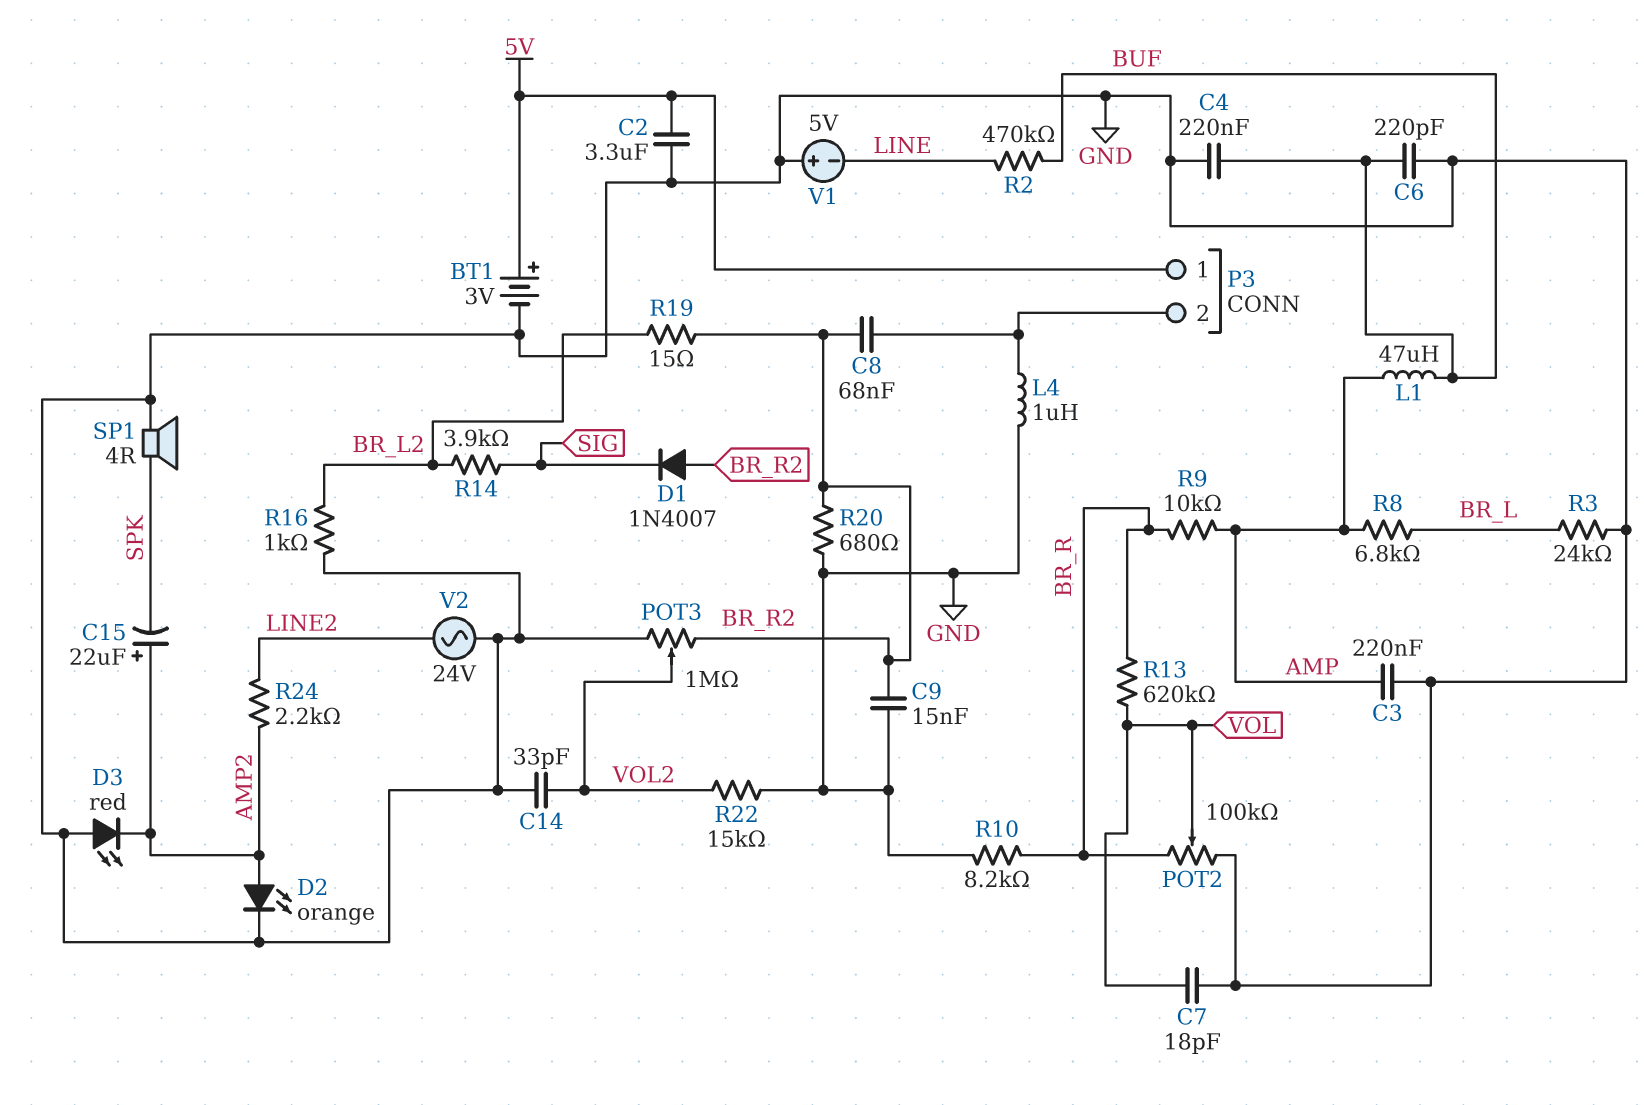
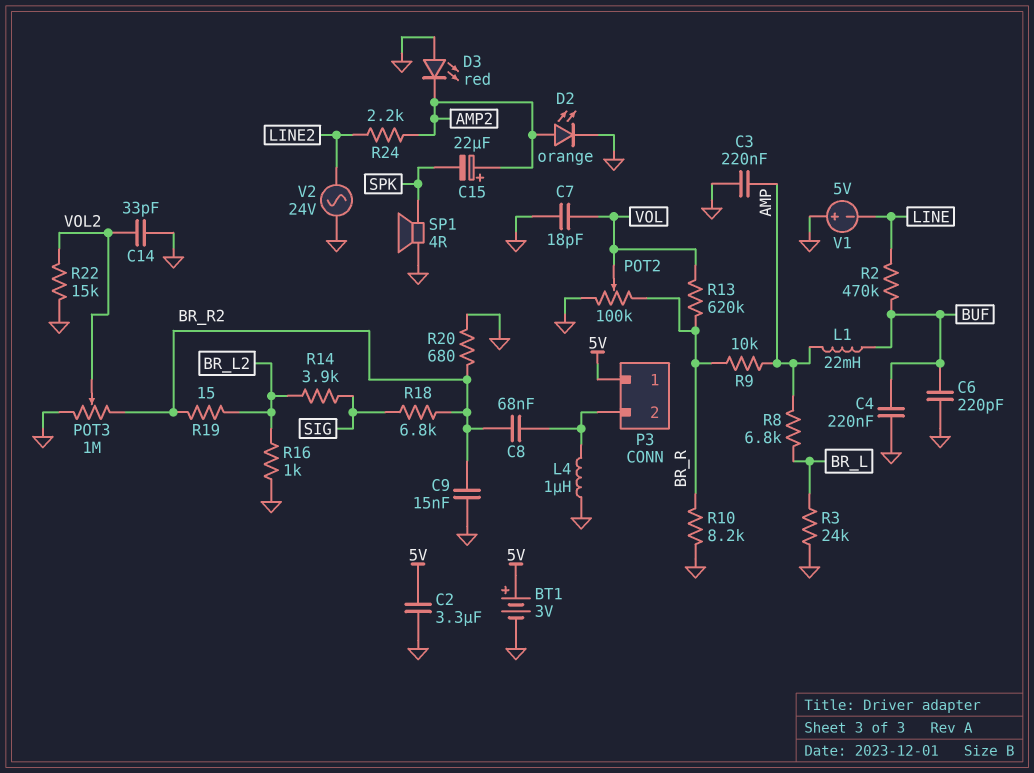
D1: diode 1N4007 (A BR_R2, K SIG) -> none
L1: 47uH (AMP, BUF) -> 22mH (AMP, BUF)
R18: none -> 6.8k (BR_R2, SIG)

